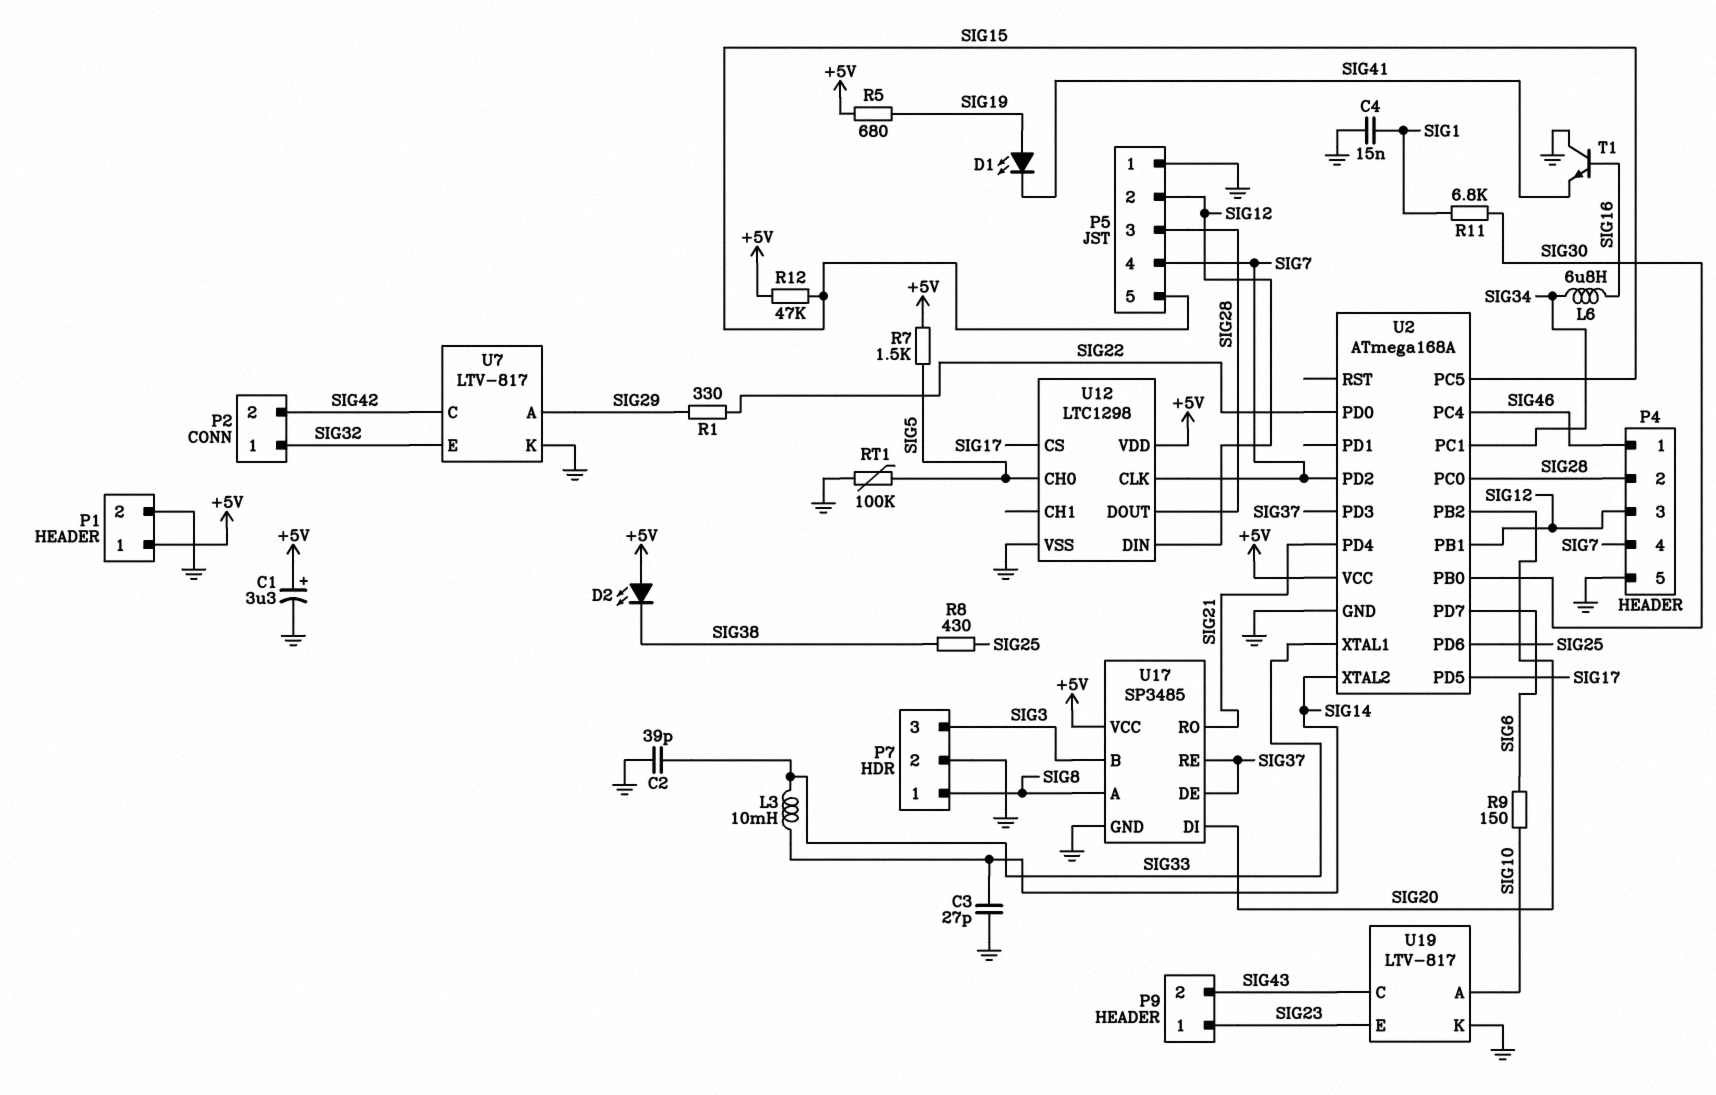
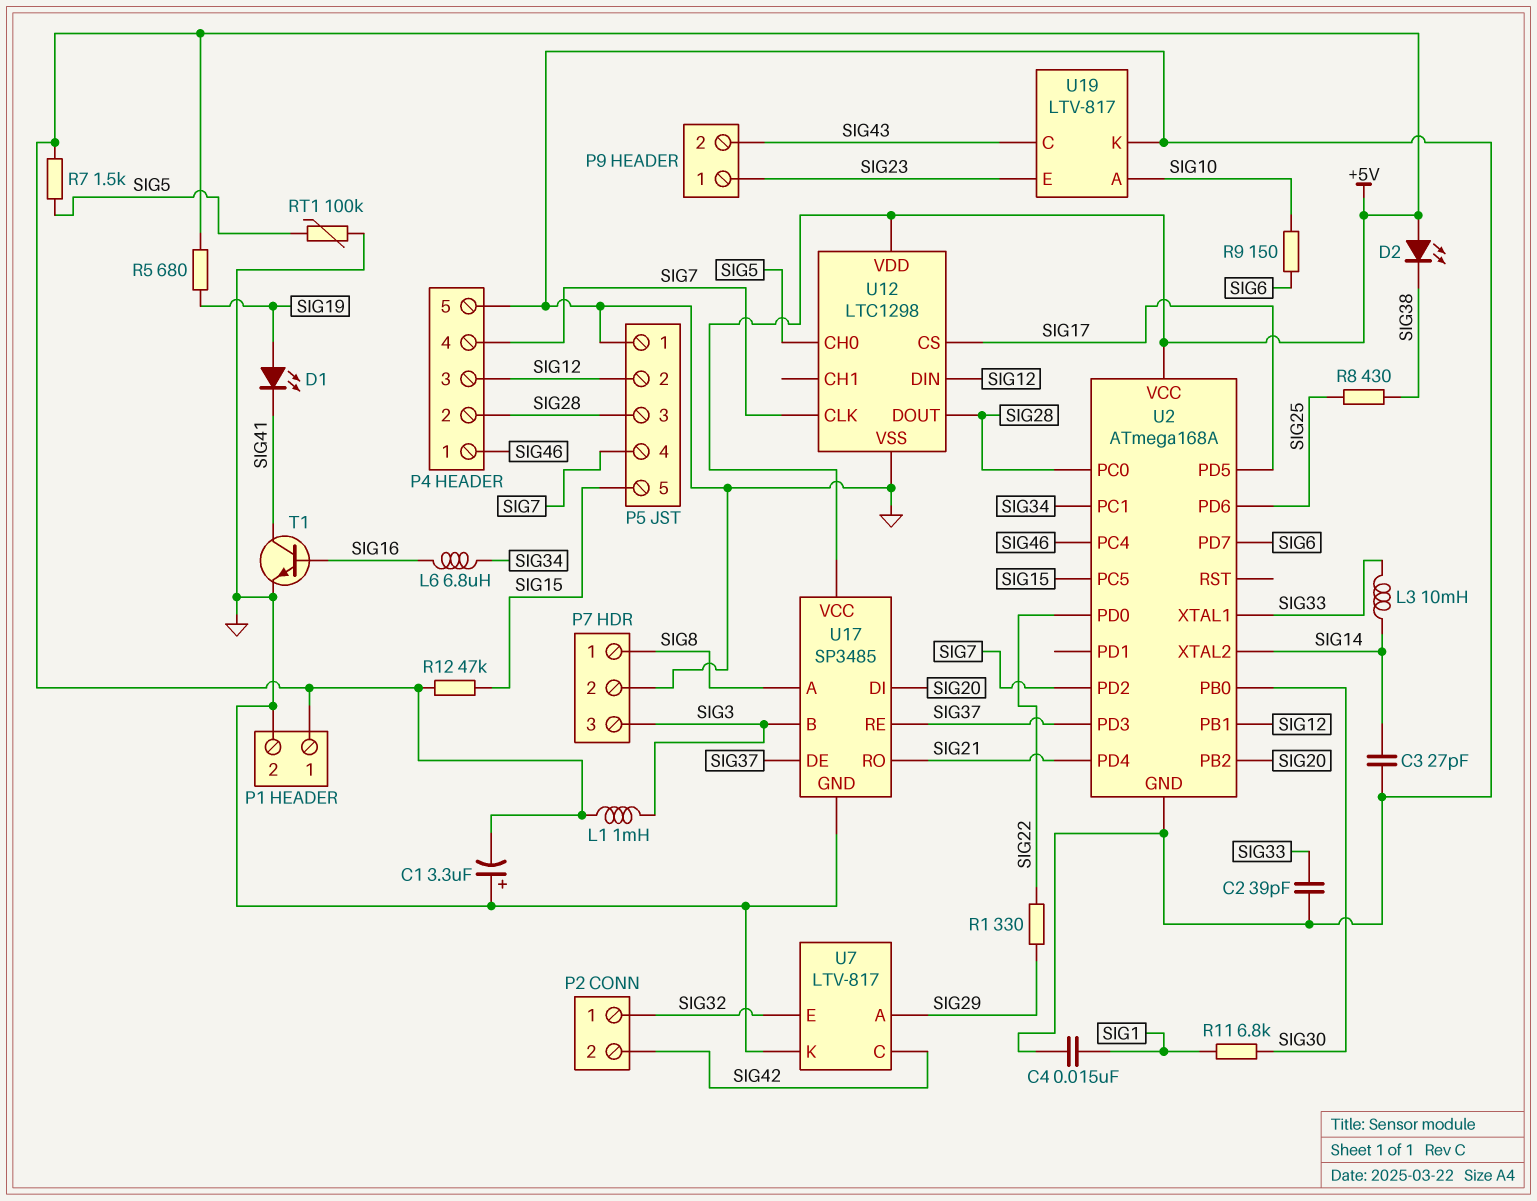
C1: 3.3uF (plus +5V, minus GND) -> 3.3uF (plus GND, minus +5V)
L1: none -> 1mH (+5V, SIG3)
T1: NPN (B SIG16, C GND, E SIG41) -> NPN (B SIG16, C SIG41, E GND)

